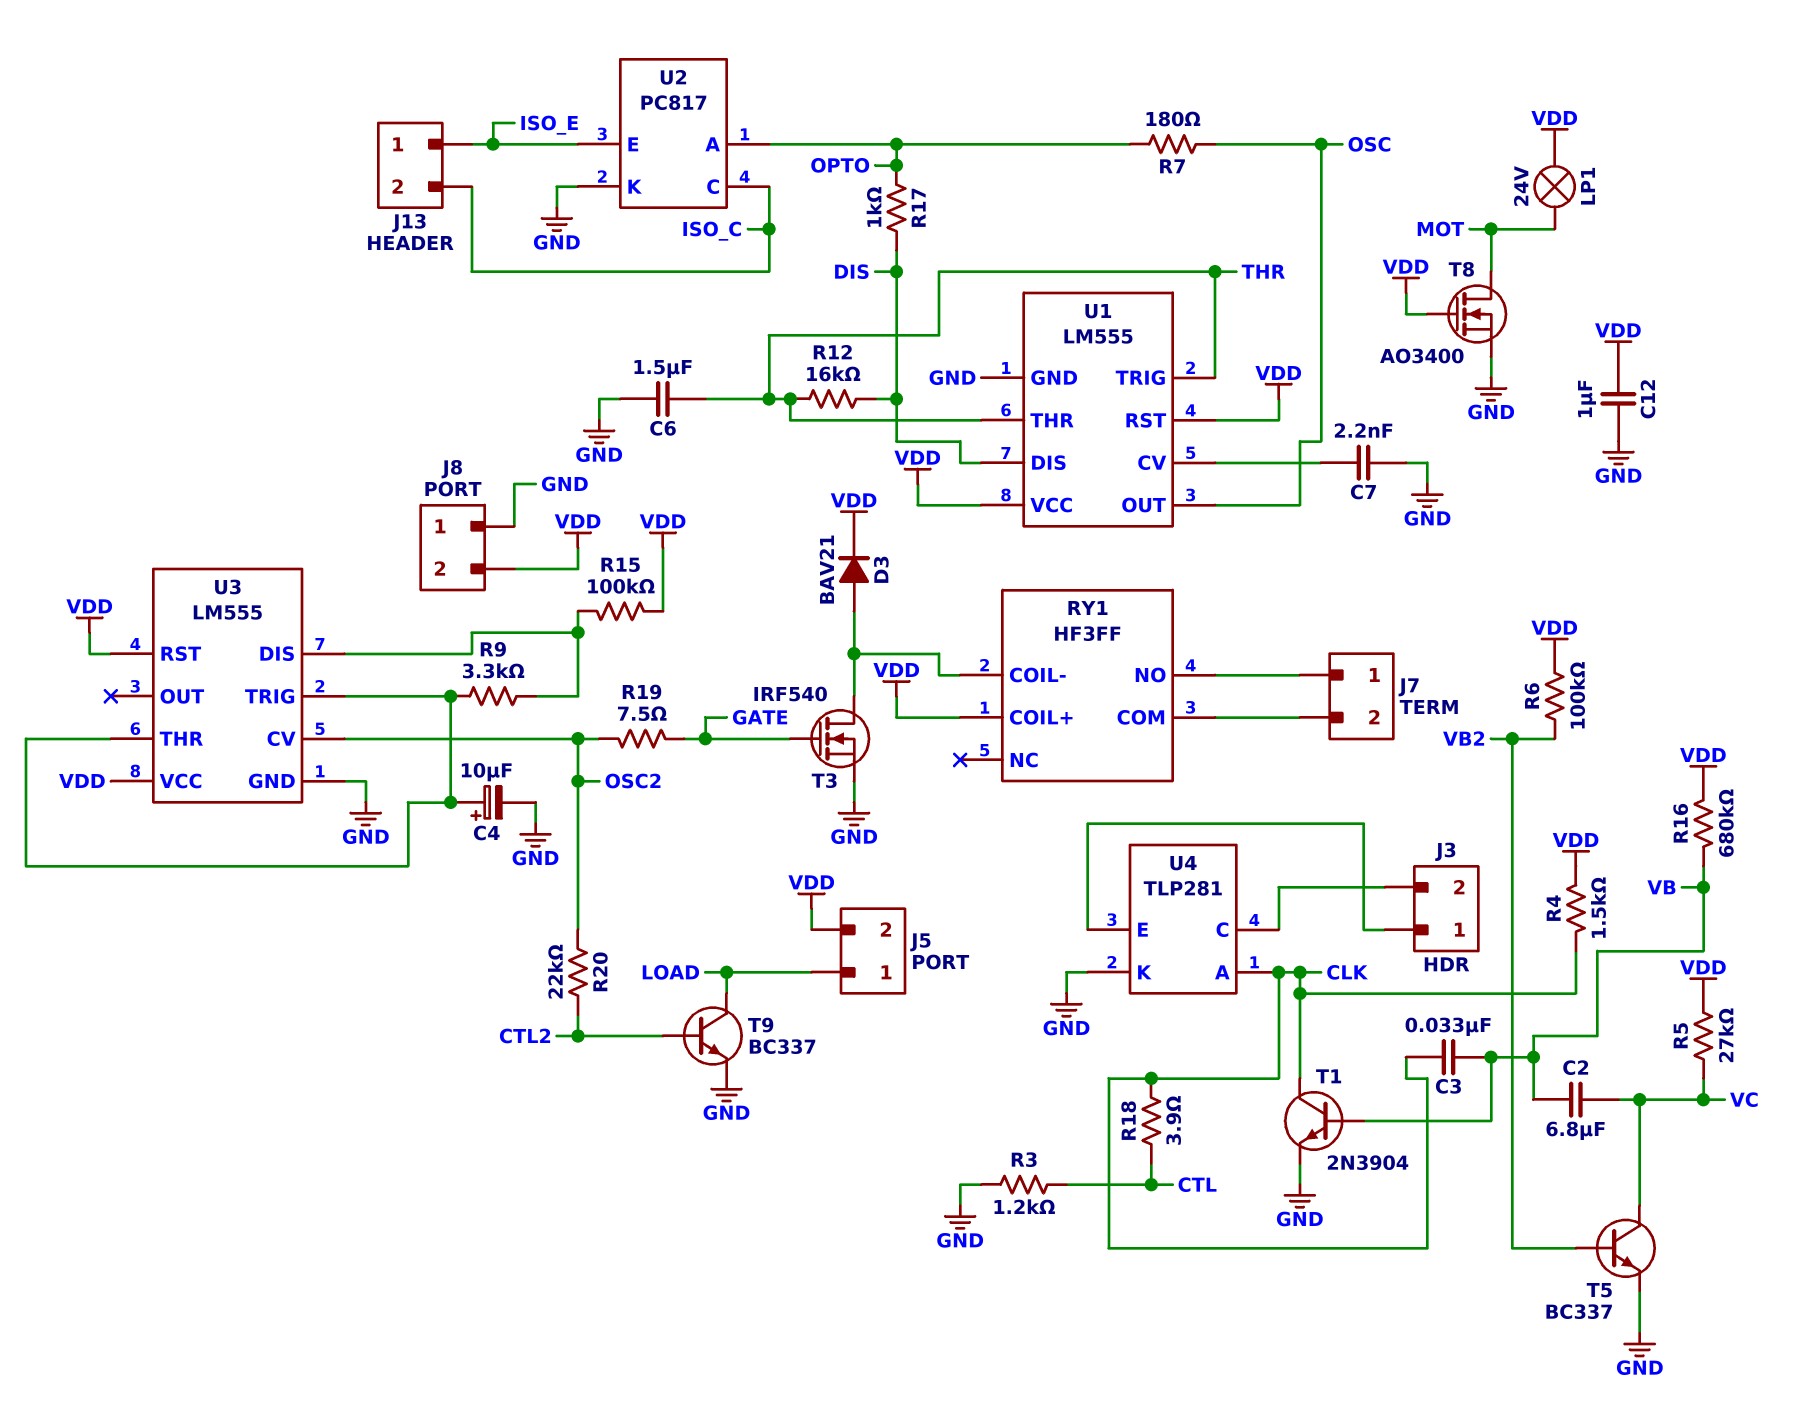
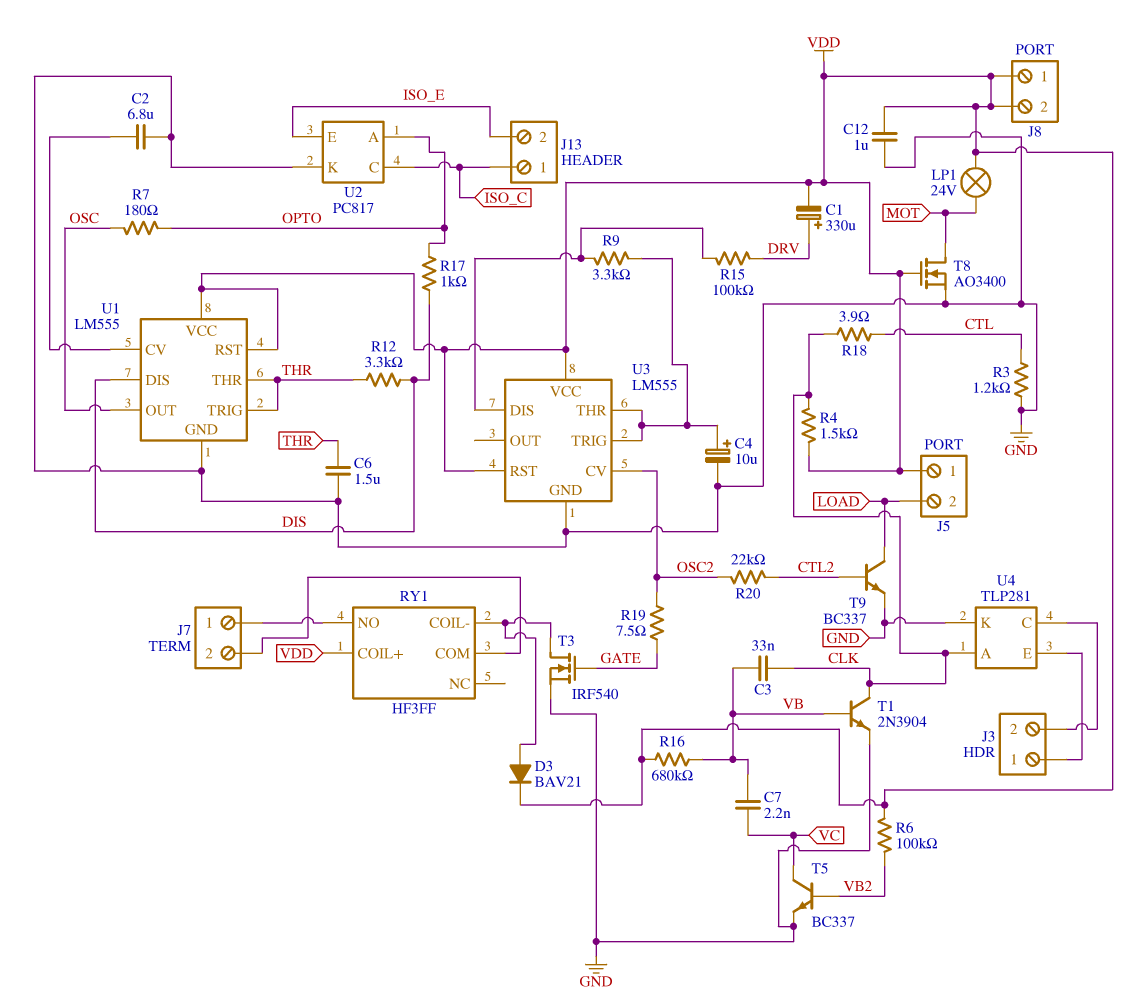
C1: none -> 330uF (plus DRV, minus VDD)
C2: 6.8uF (VB, VC) -> 6.8uF (GND, U1/CV)
C7: 2.2nF (GND, U1/CV) -> 2.2nF (VB, VC)
J5 pin 1: LOAD -> VDD
J5 pin 2: VDD -> LOAD
J8 pin 1: GND -> VDD
J13 pin 1: ISO_E -> ISO_C
J13 pin 2: ISO_C -> ISO_E
R5: 27k (VC, VDD) -> none
R12: 16k (DIS, THR) -> 3.3k (DIS, THR)
R15: 100k (U3/DIS, VDD) -> 100k (DRV, U3/DIS)

